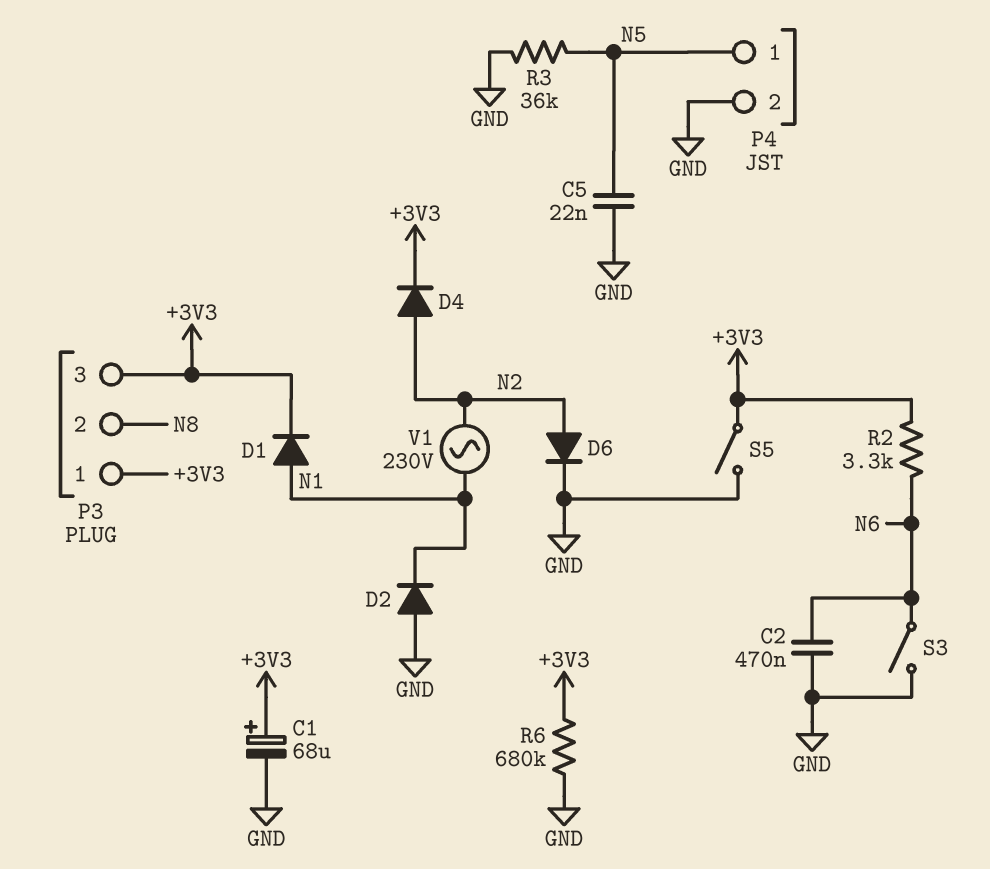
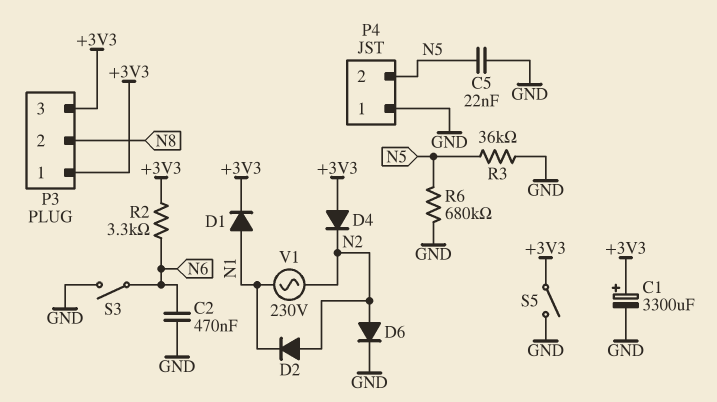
C1: 68uF (plus +3V3, minus GND) -> 3300uF (plus +3V3, minus GND)
D2: diode (A GND, K N1) -> diode (A N2, K N1)
D4: diode (A N2, K +3V3) -> diode (A +3V3, K N2)
P4 pin 1: N5 -> GND
P4 pin 2: GND -> N5
R6: 680k (+3V3, GND) -> 680k (GND, N5)

